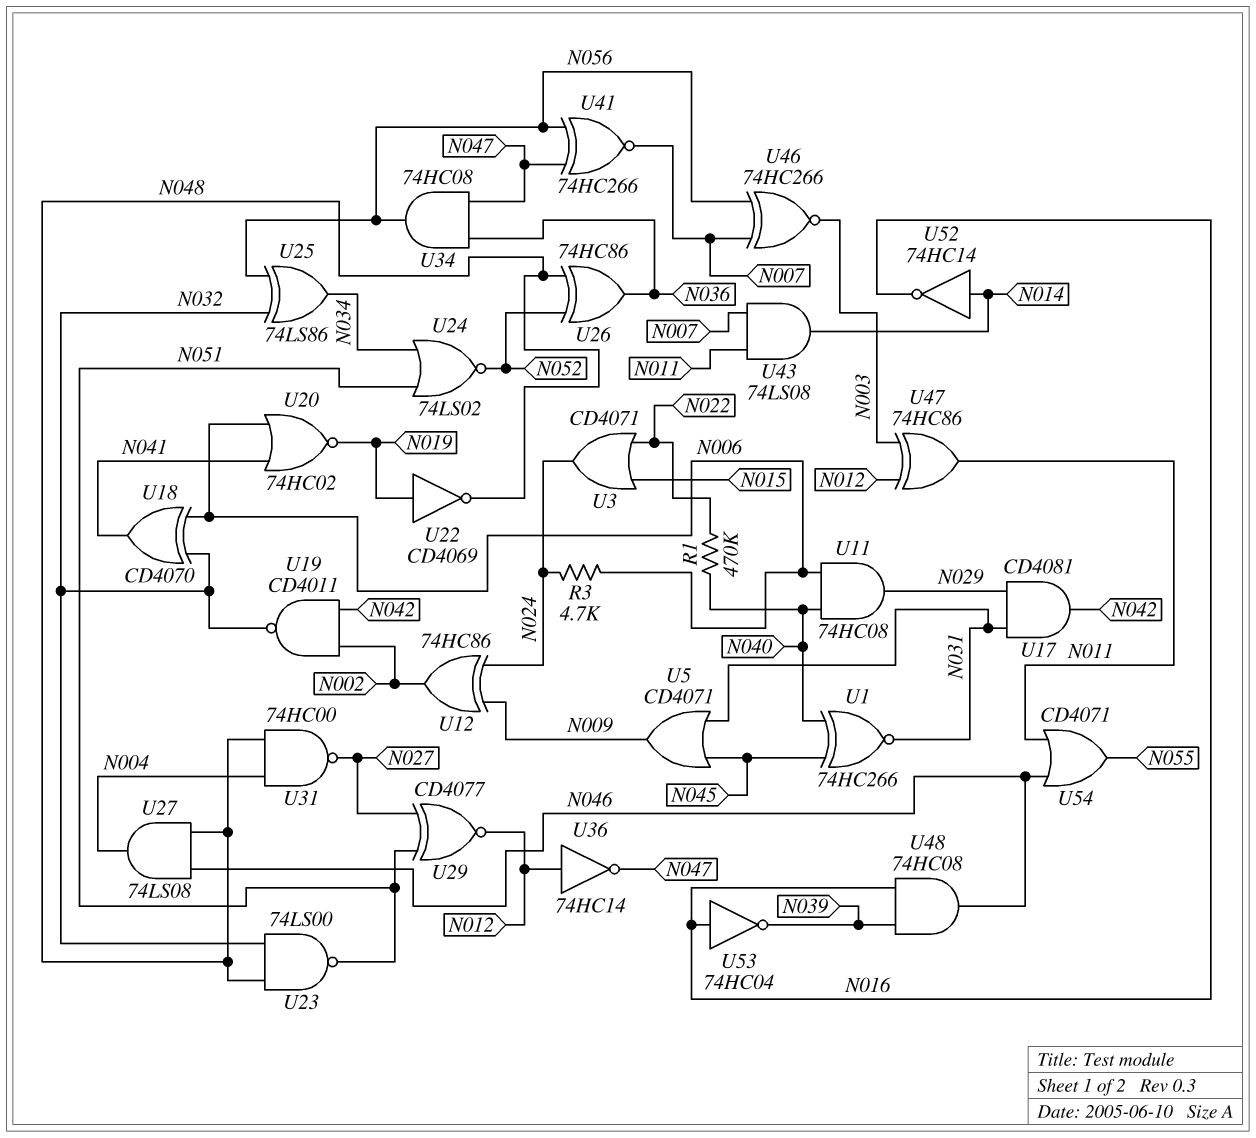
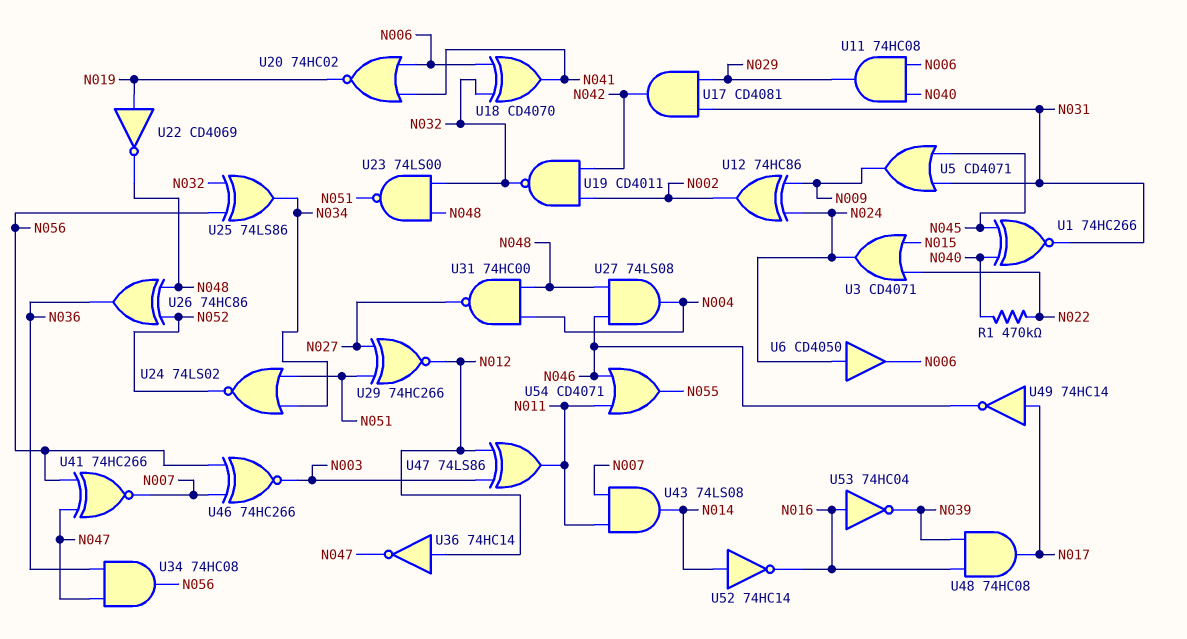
R3: 4.7k (N006, N024) -> none
U6: none -> buffer CD4050 (in N024, out N006)
U29: XNOR CD4077 (in N027, in N051, out N012) -> XNOR 74HC266 (in N027, in N051, out N012)
U47: XOR 74HC86 (in N003, in N012, out N011) -> XOR 74LS86 (in N003, in N012, out N011)
U48: AND 74HC08 (in N016, in N039, out N046) -> AND 74HC08 (in N016, in N039, out N017)
U49: none -> NOT 74HC14 (in N017, out N046)

